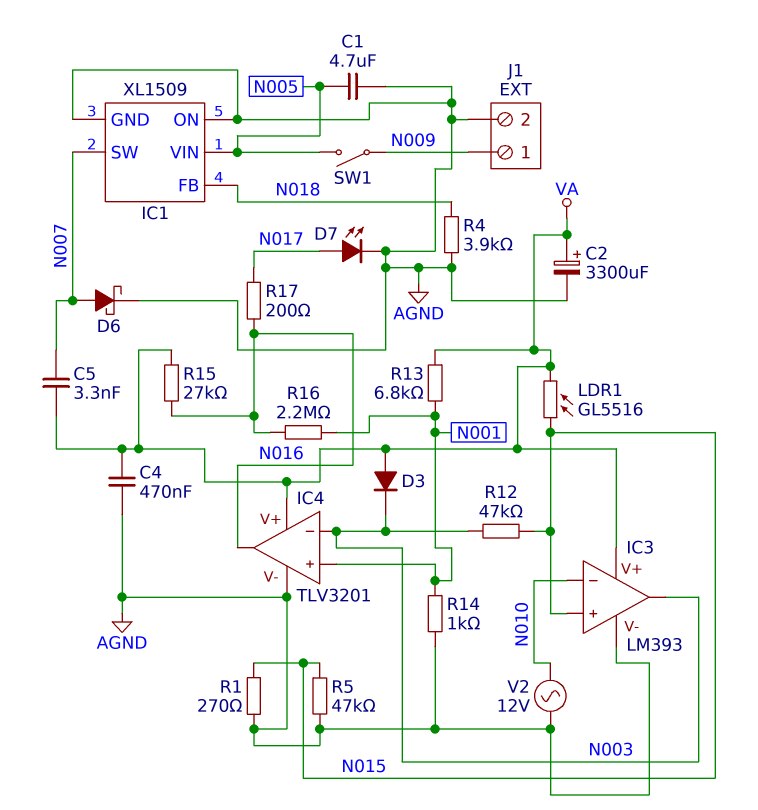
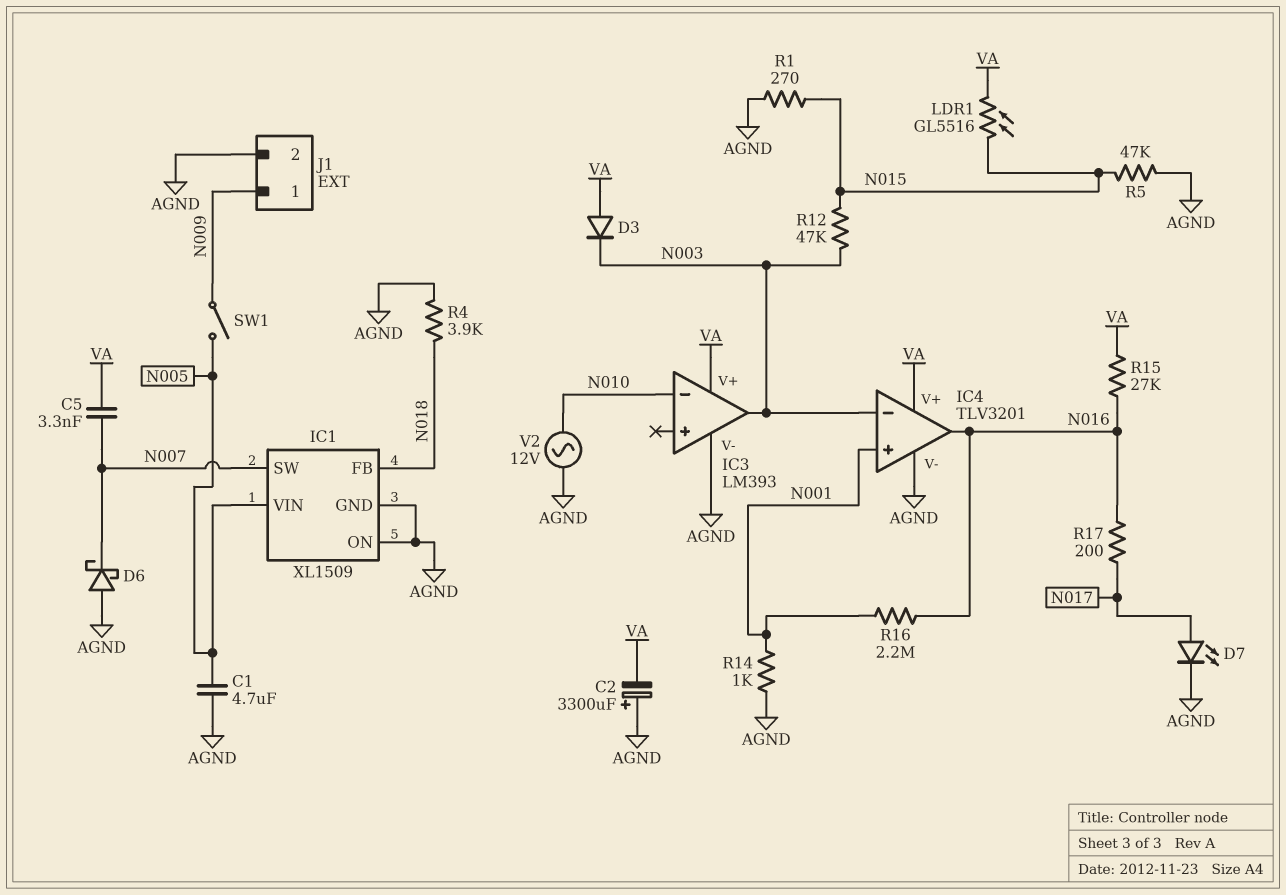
C2: 3300uF (plus VA, minus AGND) -> 3300uF (plus AGND, minus VA)
C4: 470nF (AGND, VA) -> none
D6: schottky (A N007, K AGND) -> schottky (A AGND, K N007)
IC3 pin in+: N015 -> none
R13: 6.8k (N001, VA) -> none

